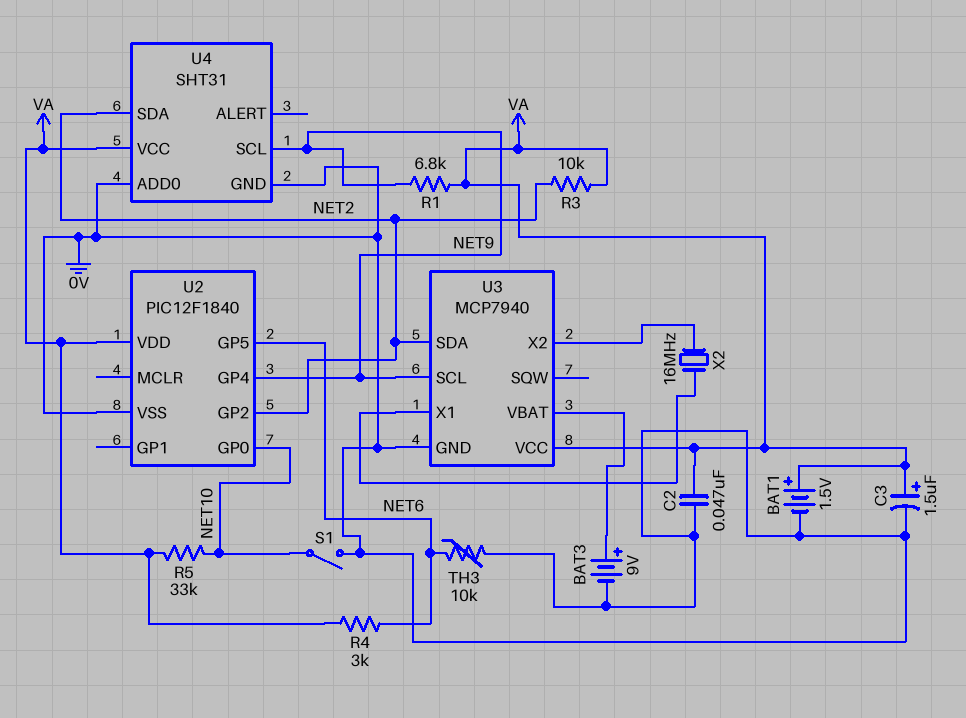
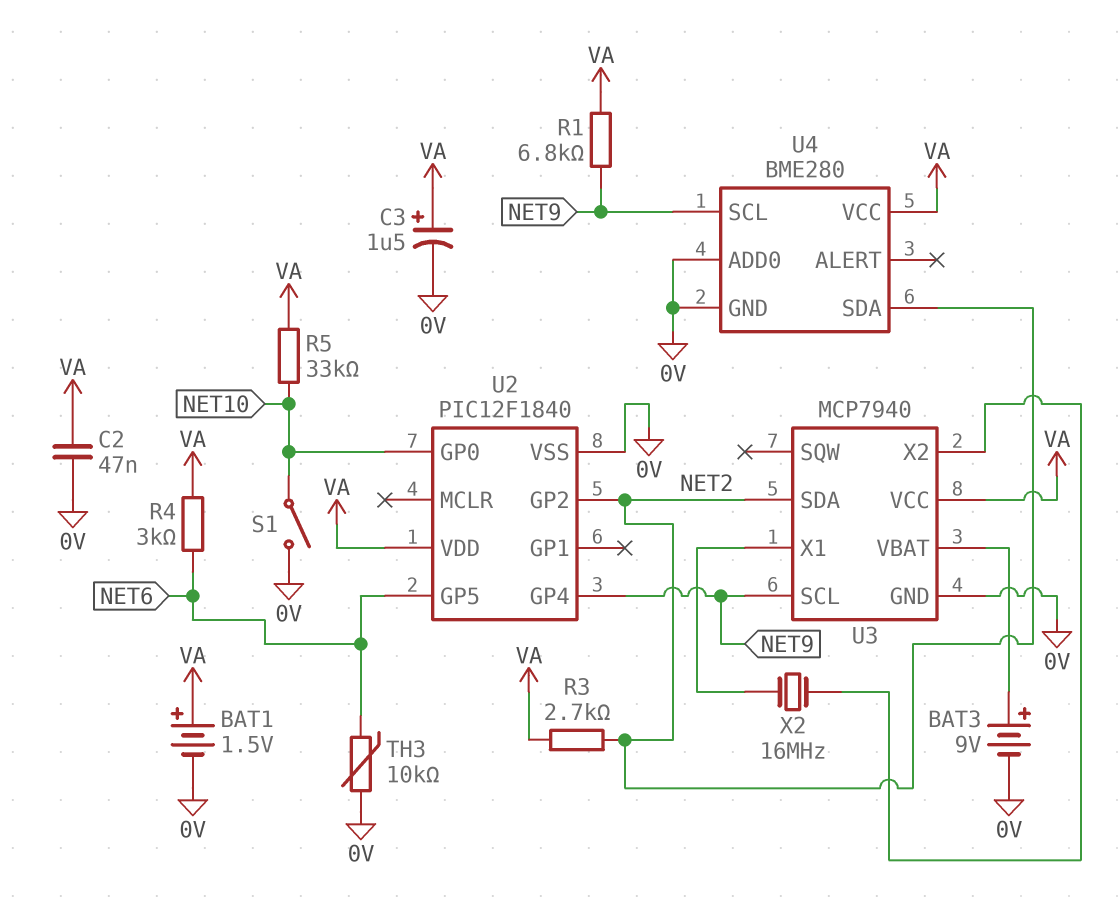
R3: 10k (NET2, VA) -> 2.7k (NET2, VA)
U4: SHT31 -> BME280

